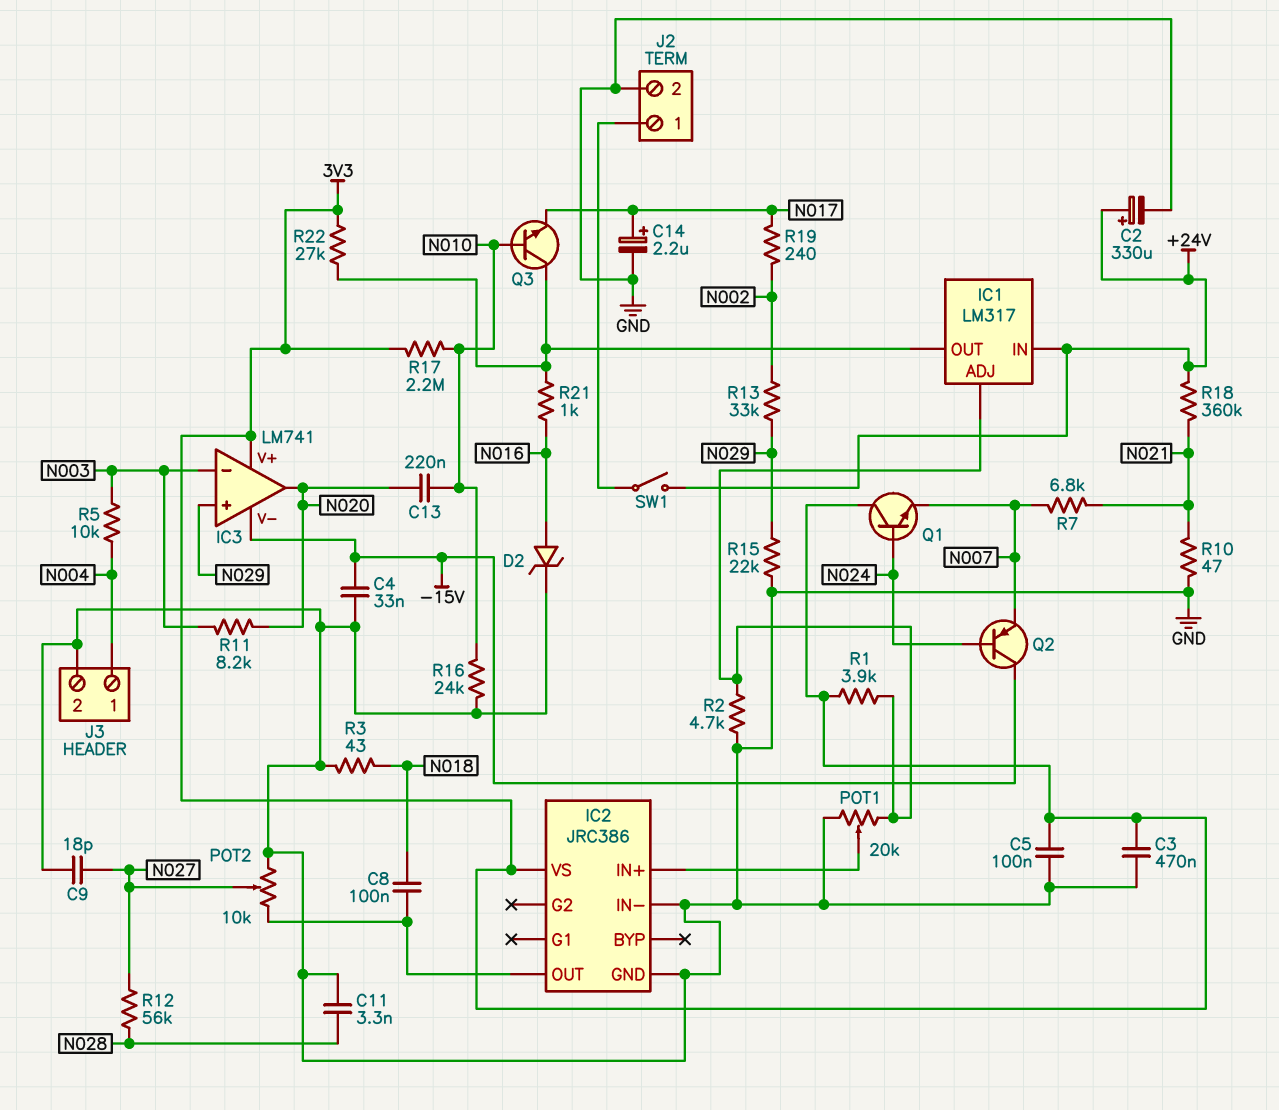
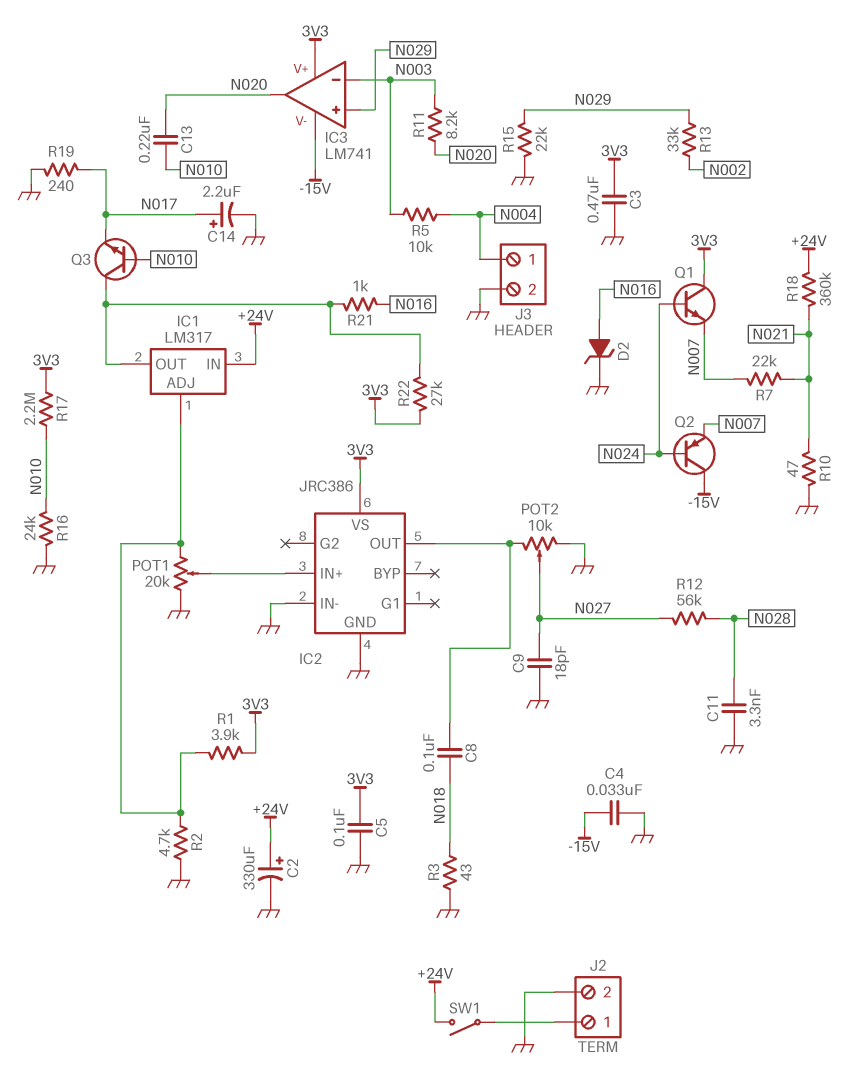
R7: 6.8k (N007, N021) -> 22k (N007, N021)
R19: 240 (N002, N017) -> 240 (GND, N017)

